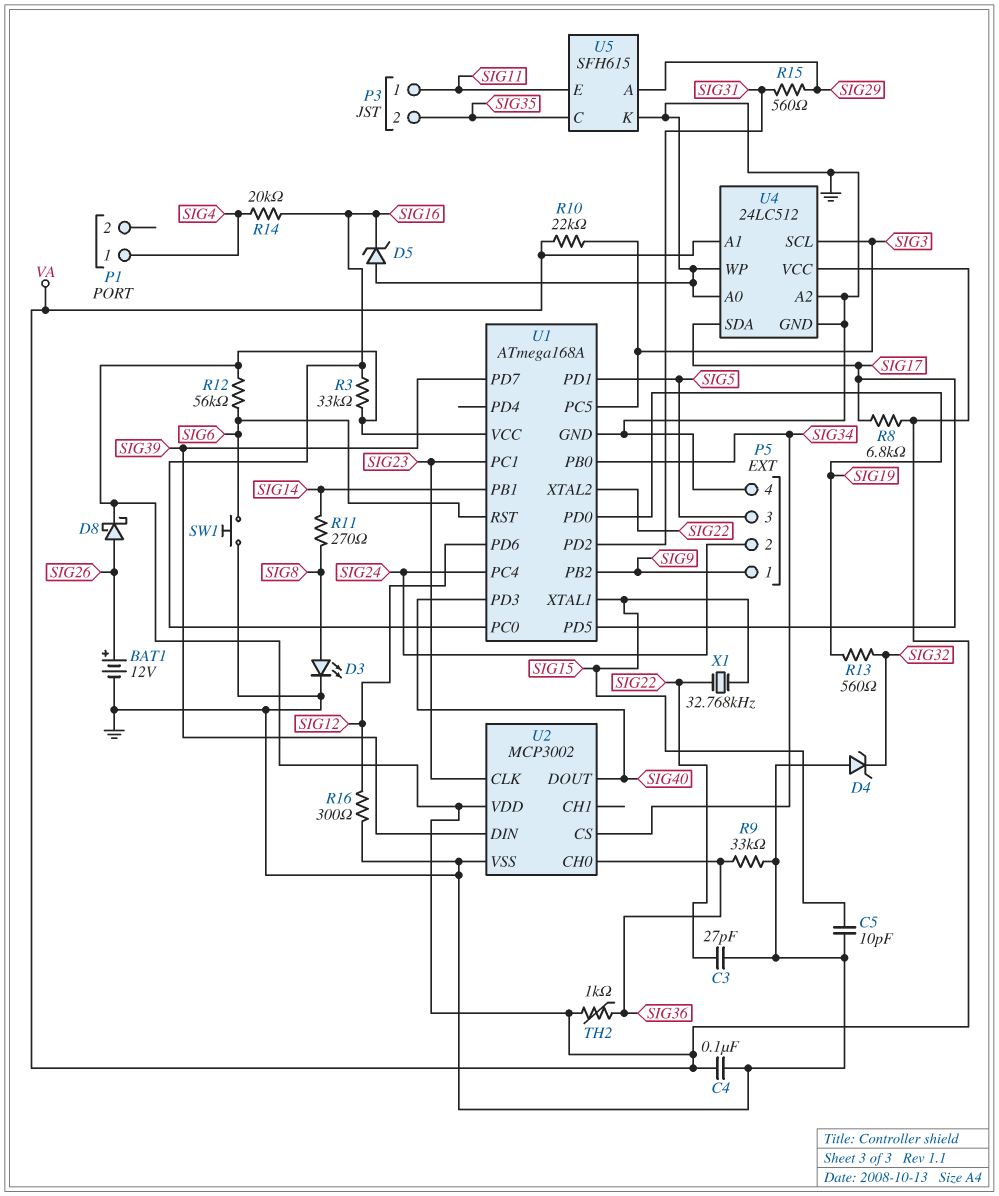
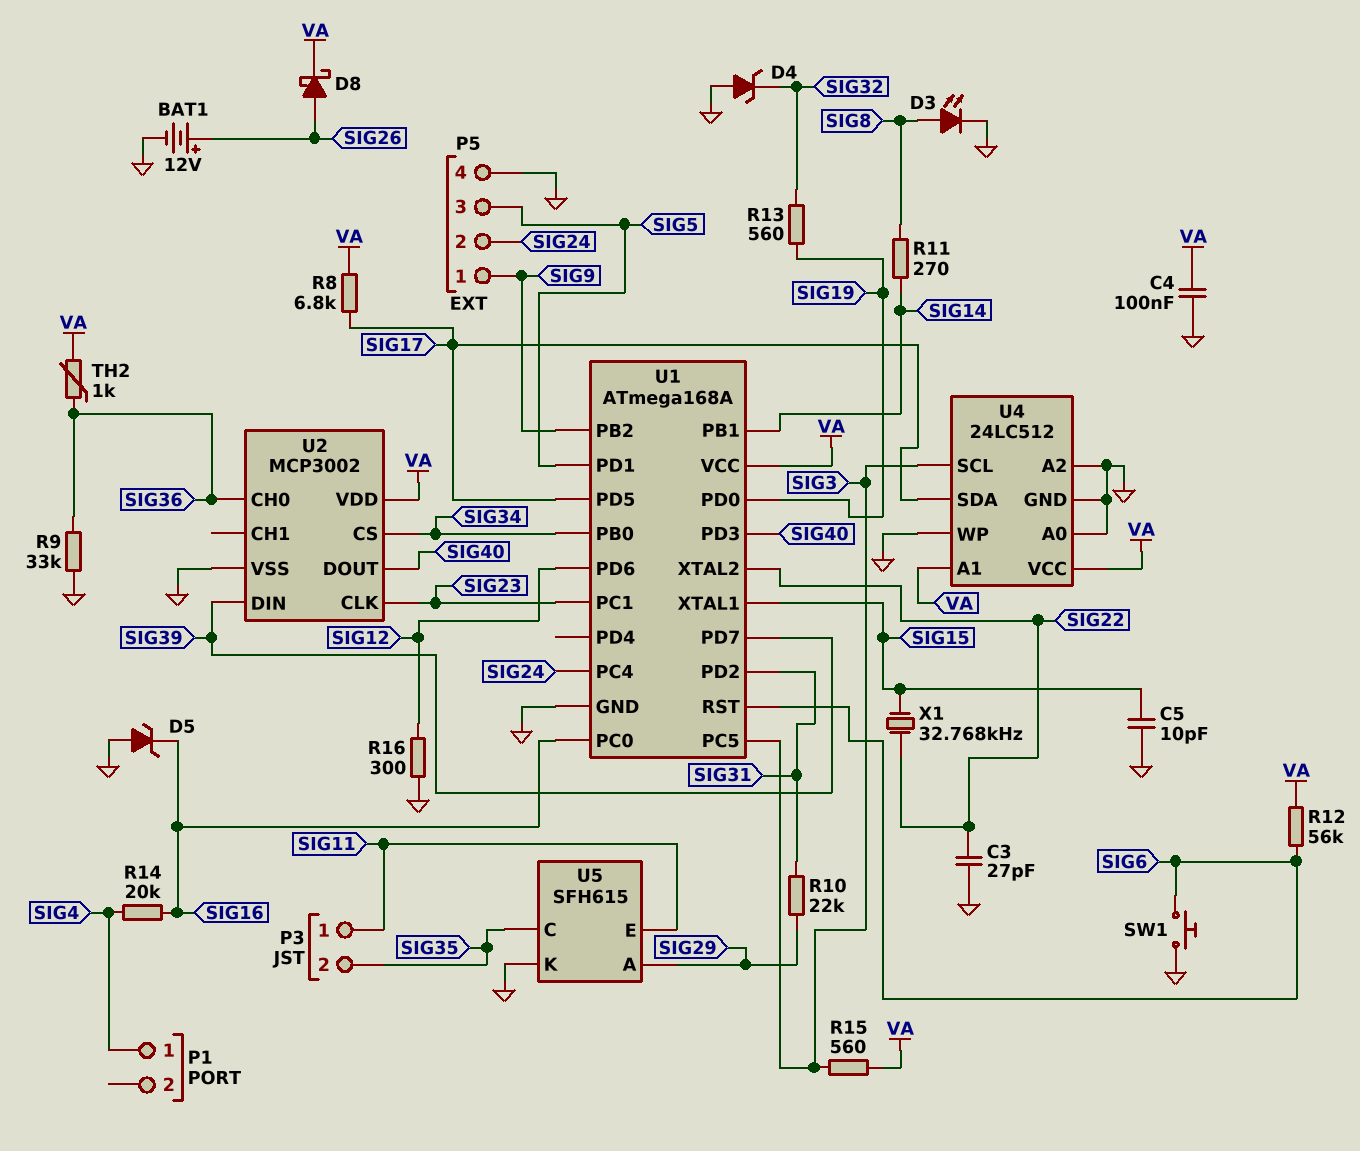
R3: 33k (SIG16, VA) -> none
R10: 22k (SIG3, VA) -> 22k (SIG29, SIG31)
R15: 560 (SIG29, SIG31) -> 560 (SIG3, VA)

